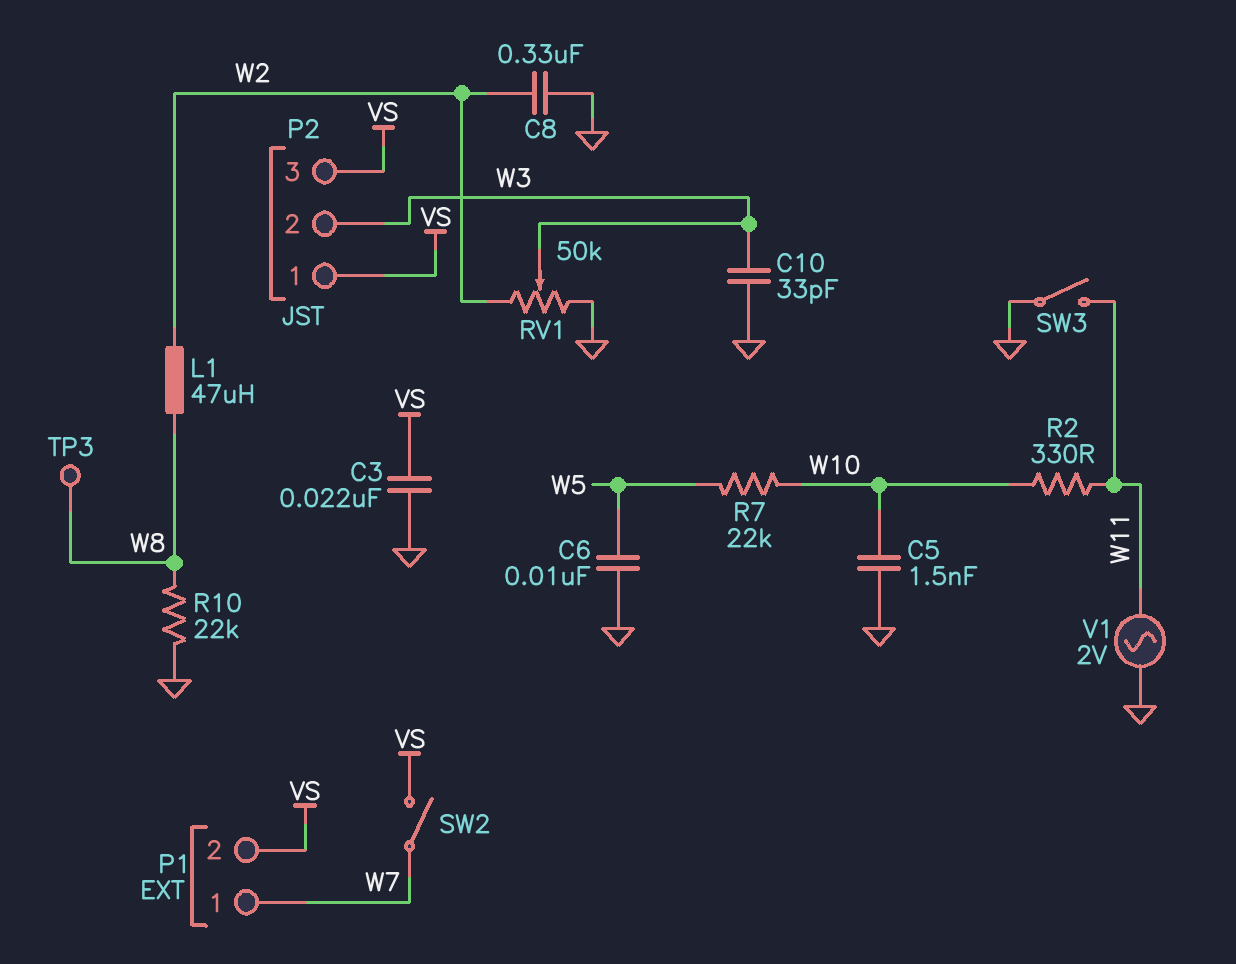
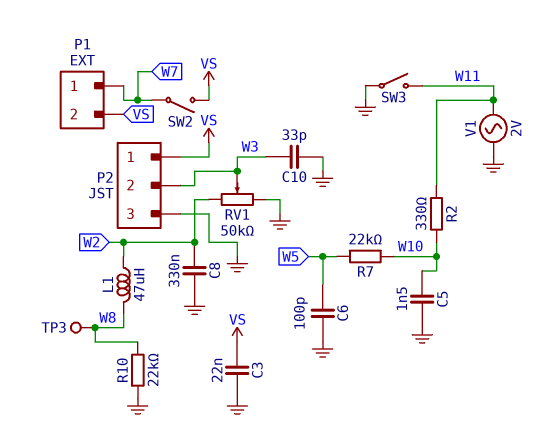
C6: 10nF (GND, W5) -> 100pF (GND, W5)
P2 pin 3: VS -> GND

